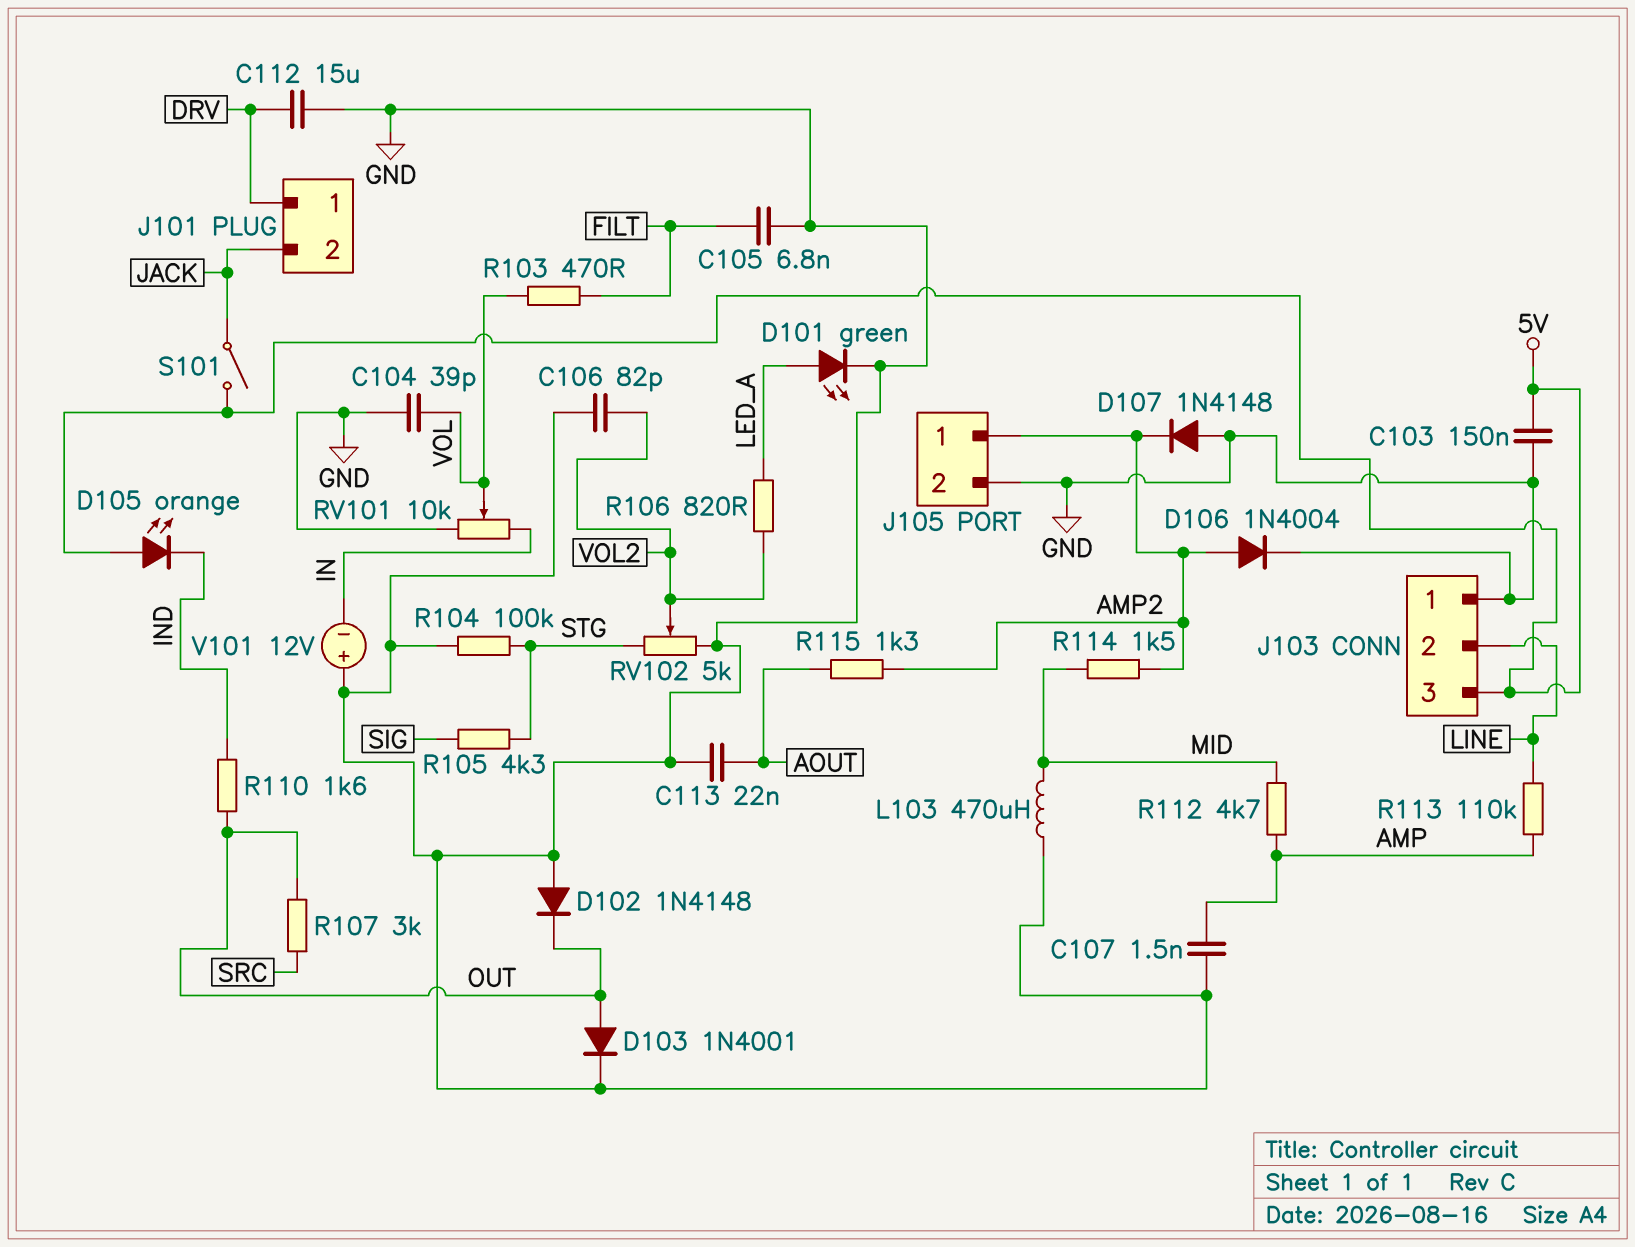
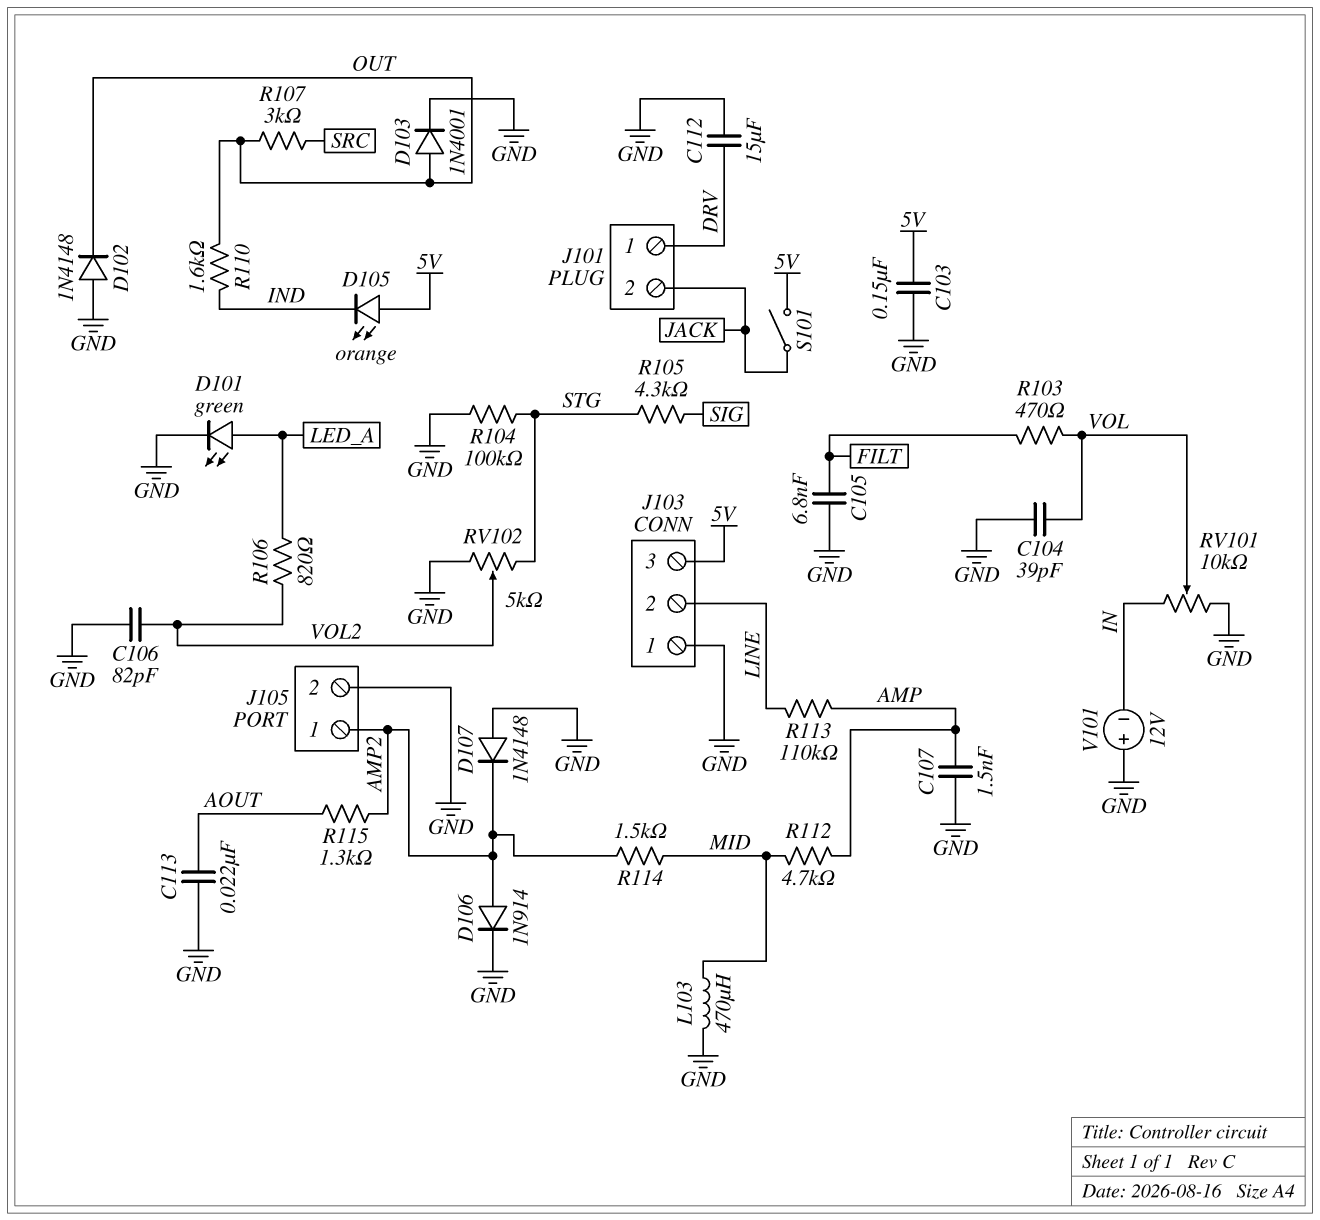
D106: diode 1N4004 (A AMP2, K GND) -> diode 1N914 (A AMP2, K GND)

